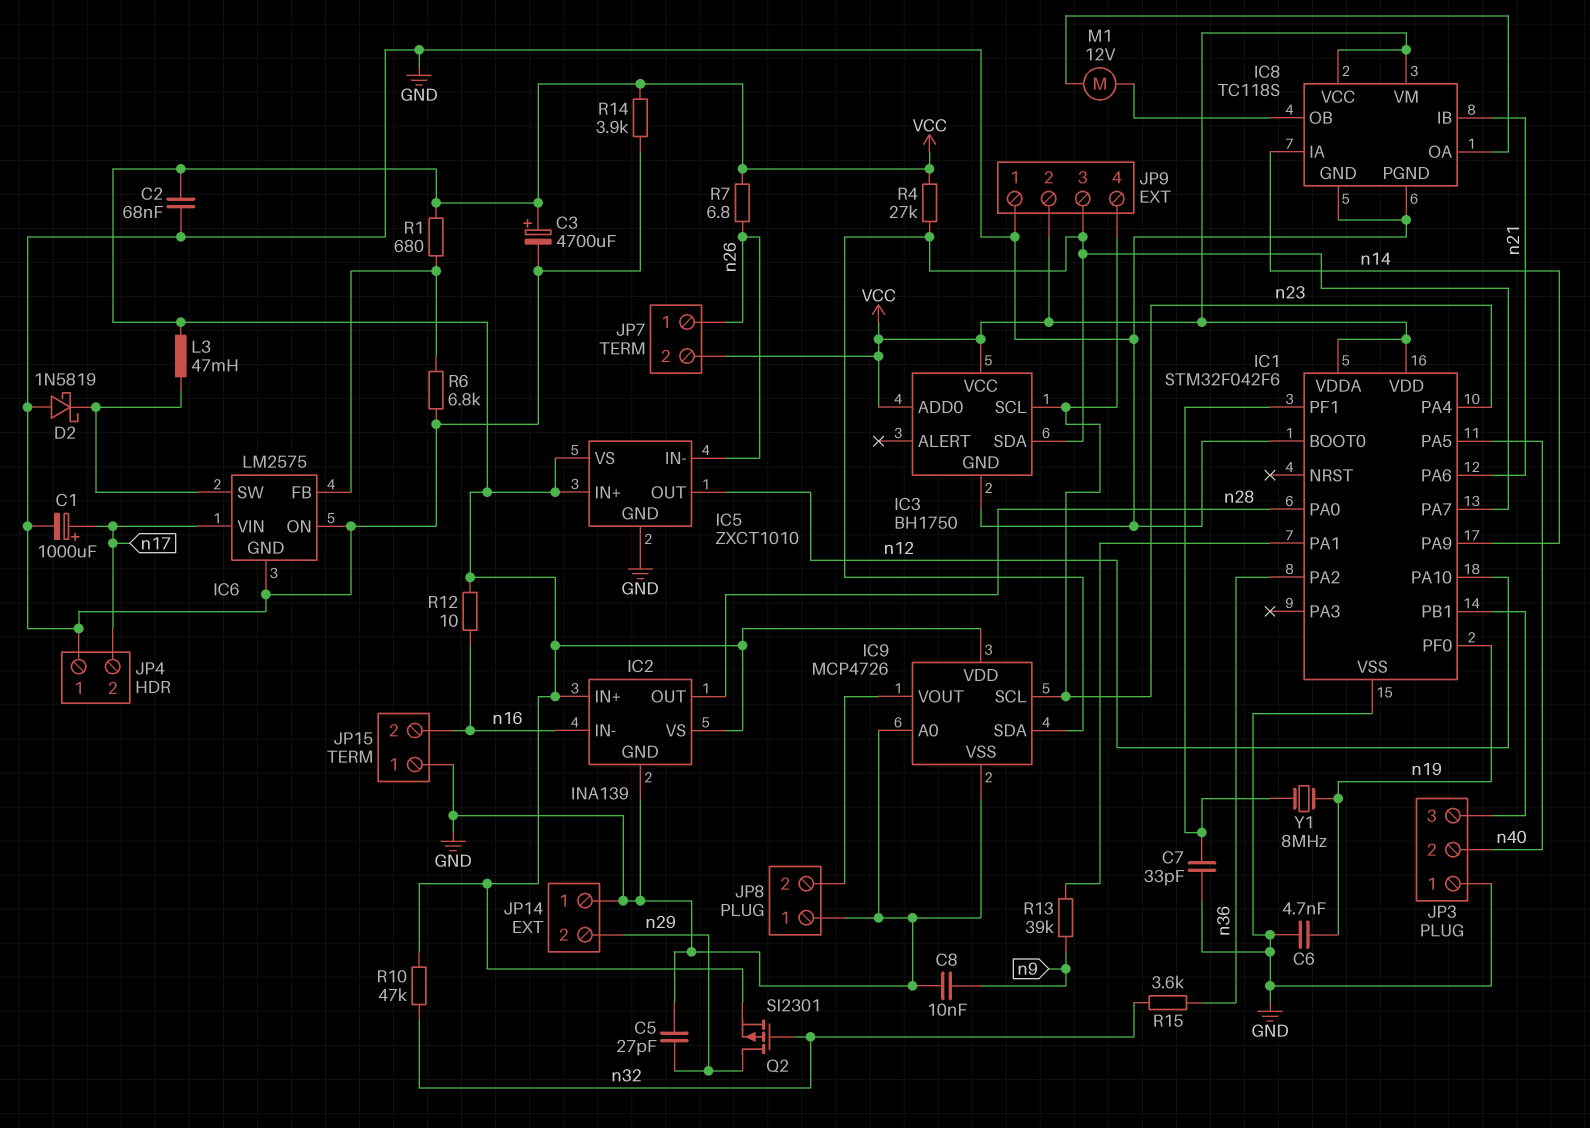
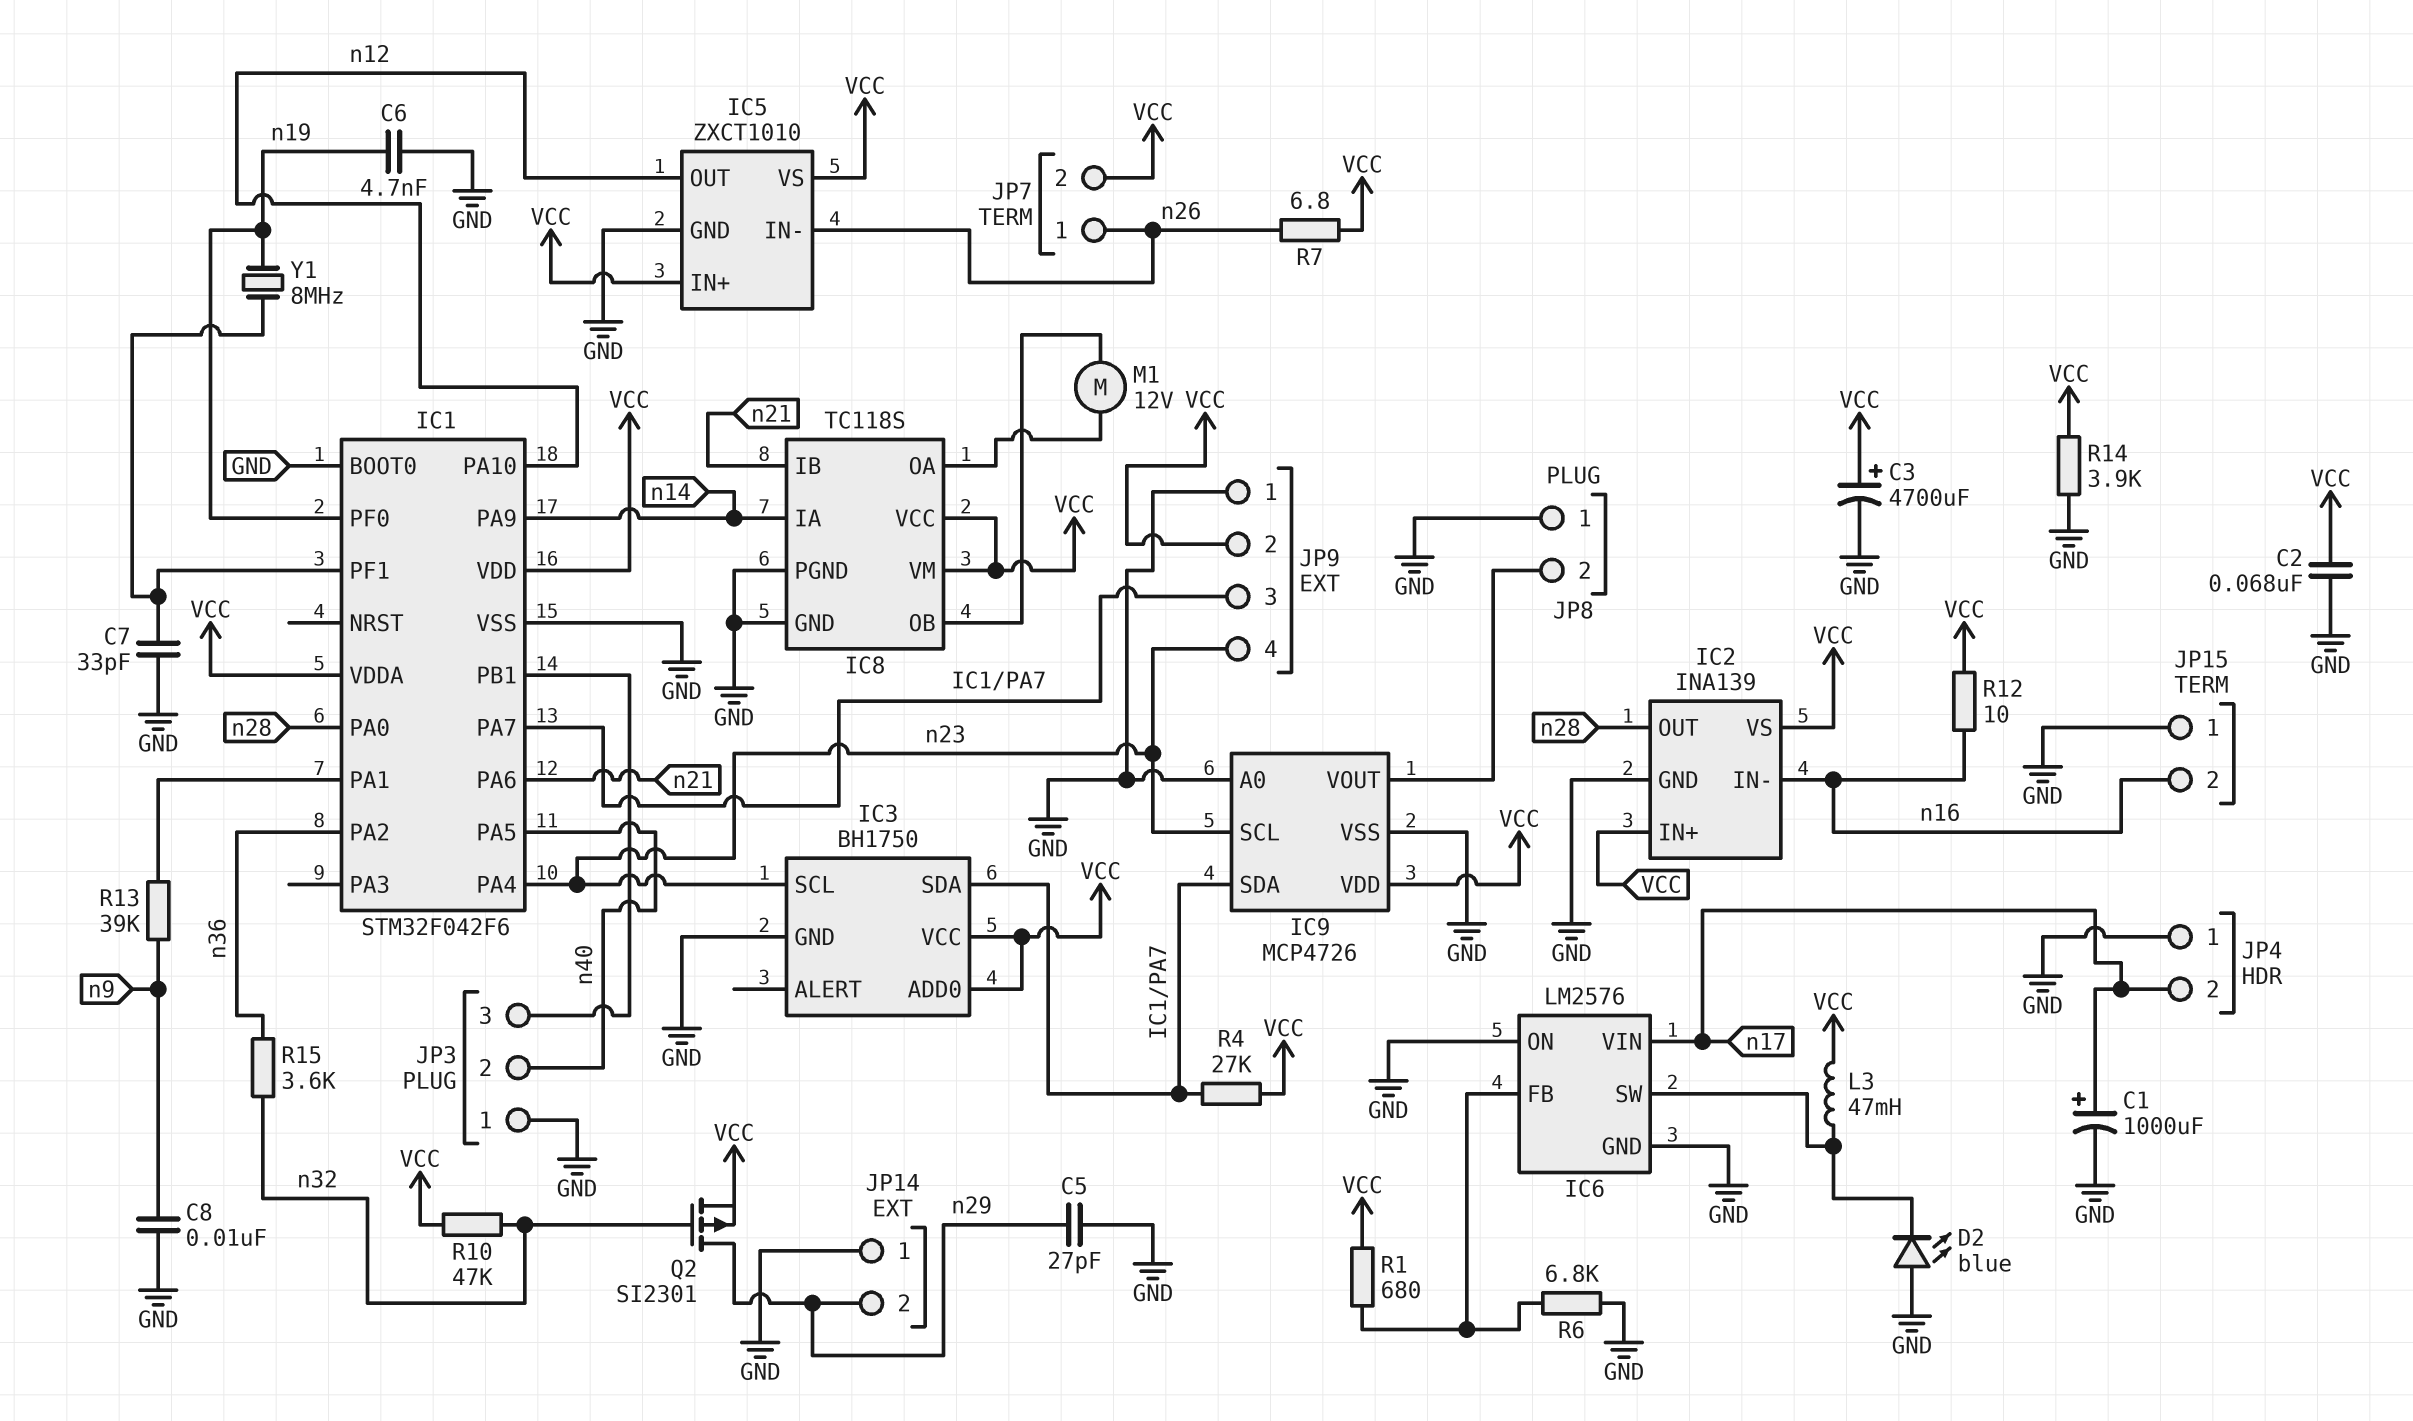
D2: schottky 1N5819 (A GND, K IC6/SW) -> LED blue (A GND, K IC6/SW)
IC6: LM2575 -> LM2576

